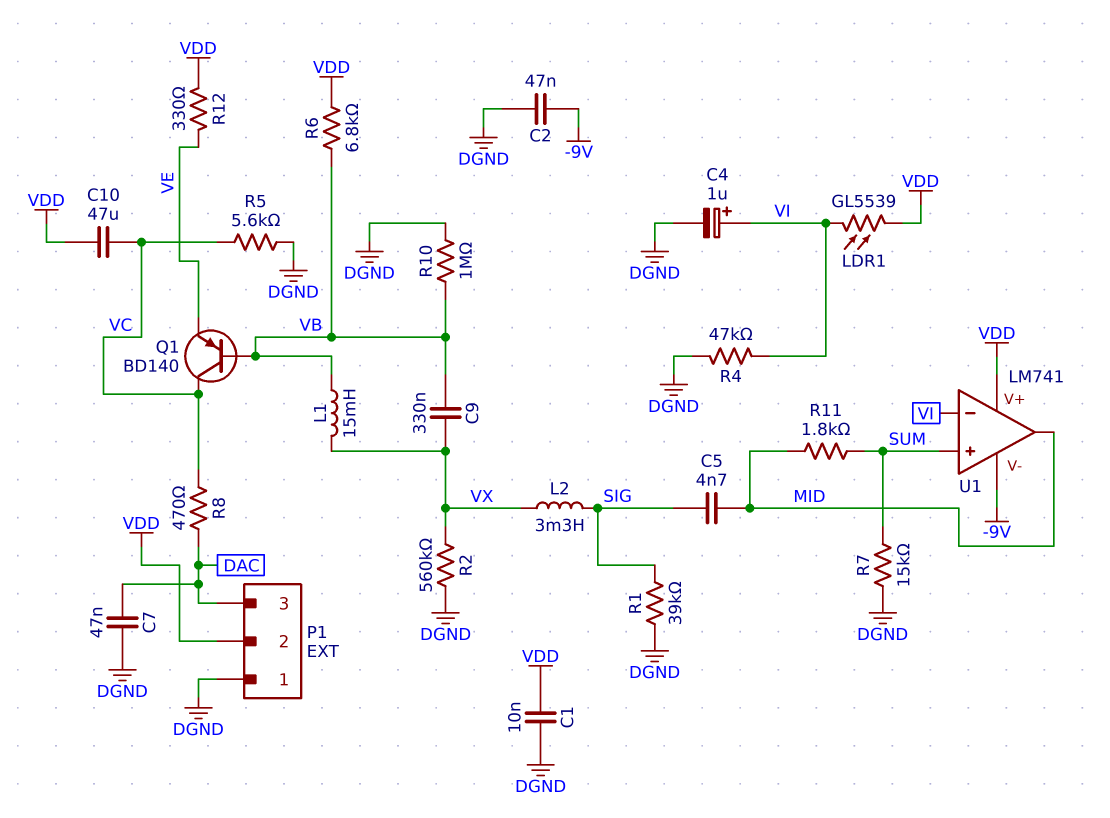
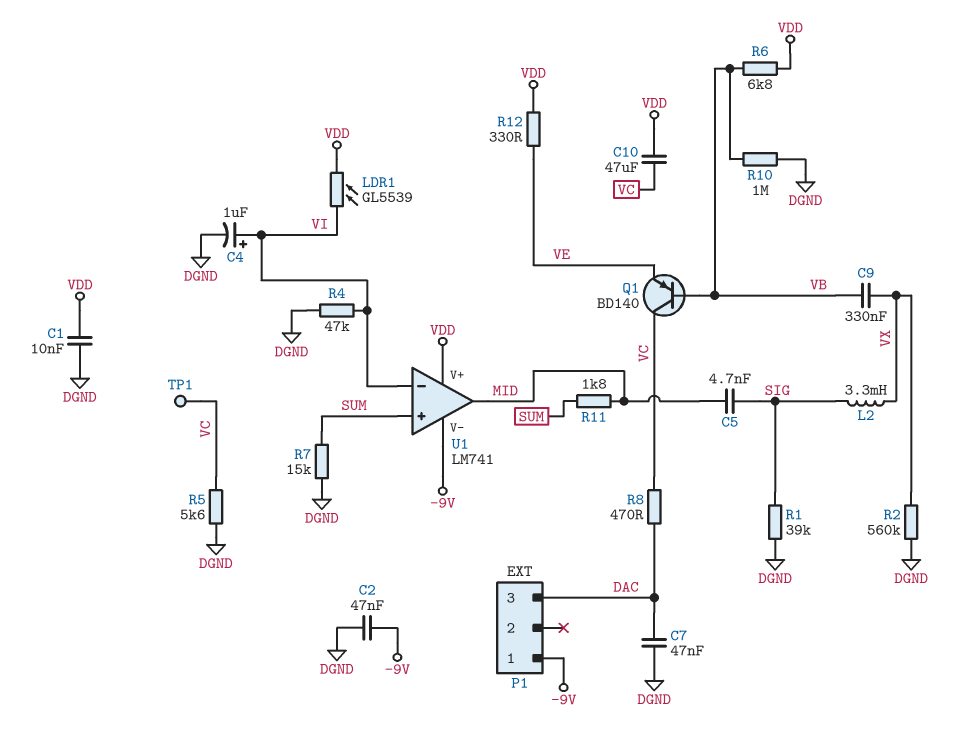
L1: 15mH (VB, VX) -> none
P1 pin 1: DGND -> -9V
P1 pin 2: VDD -> none
TP1: none -> test point (VC)

